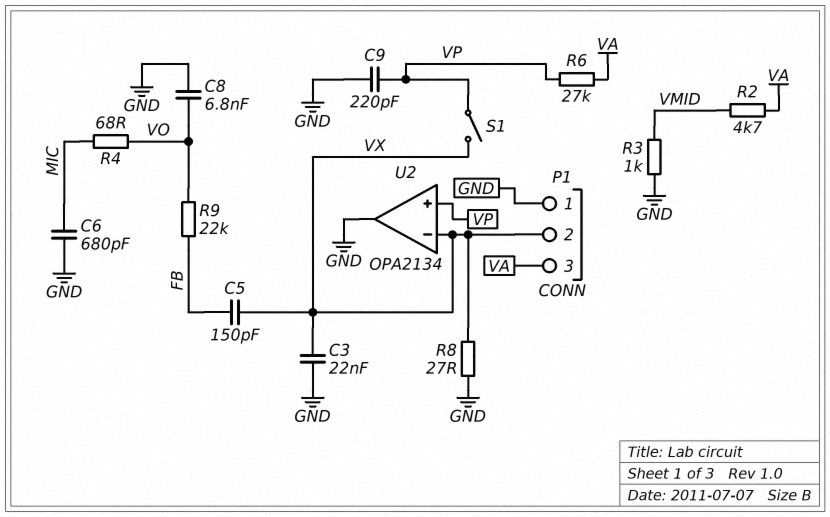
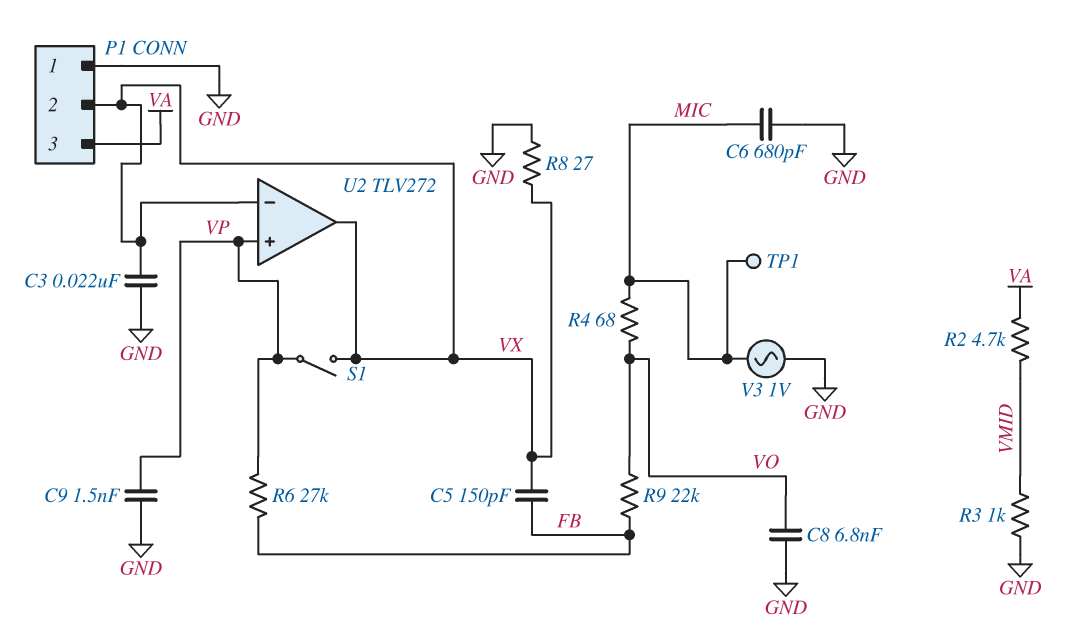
C9: 220pF (GND, VP) -> 1.5nF (GND, VP)
R6: 27k (VA, VP) -> 27k (FB, VP)
TP1: none -> test point (MIC)
U2: OPA2134 -> TLV272
U2 pin out: GND -> VX
V3: none -> AC 1V (GND, MIC)

